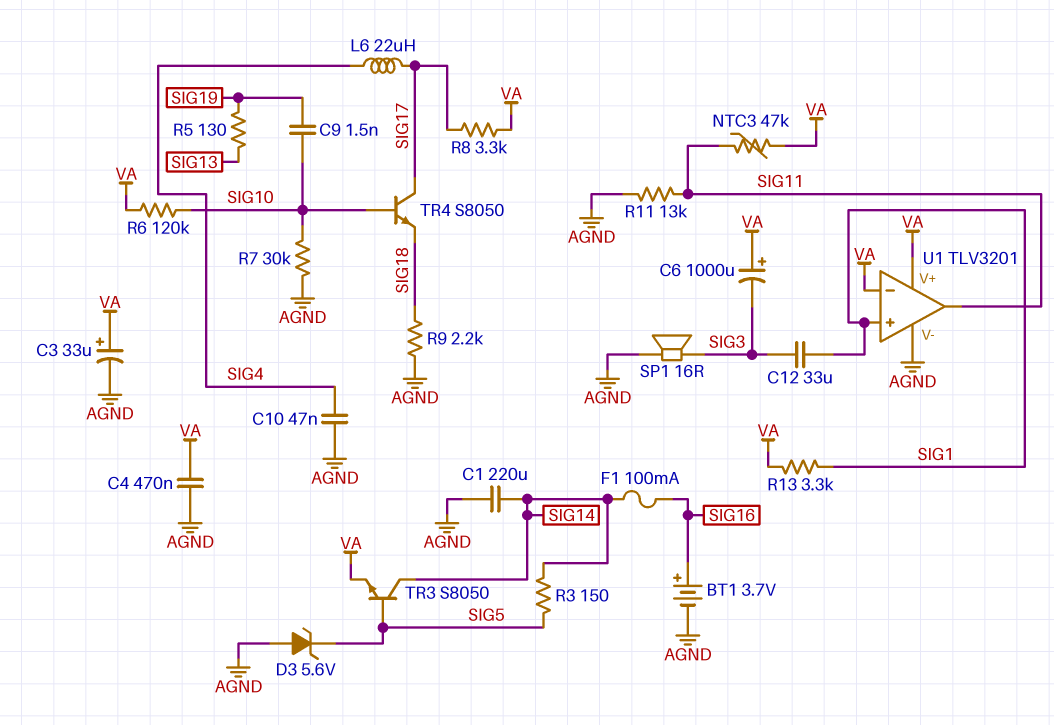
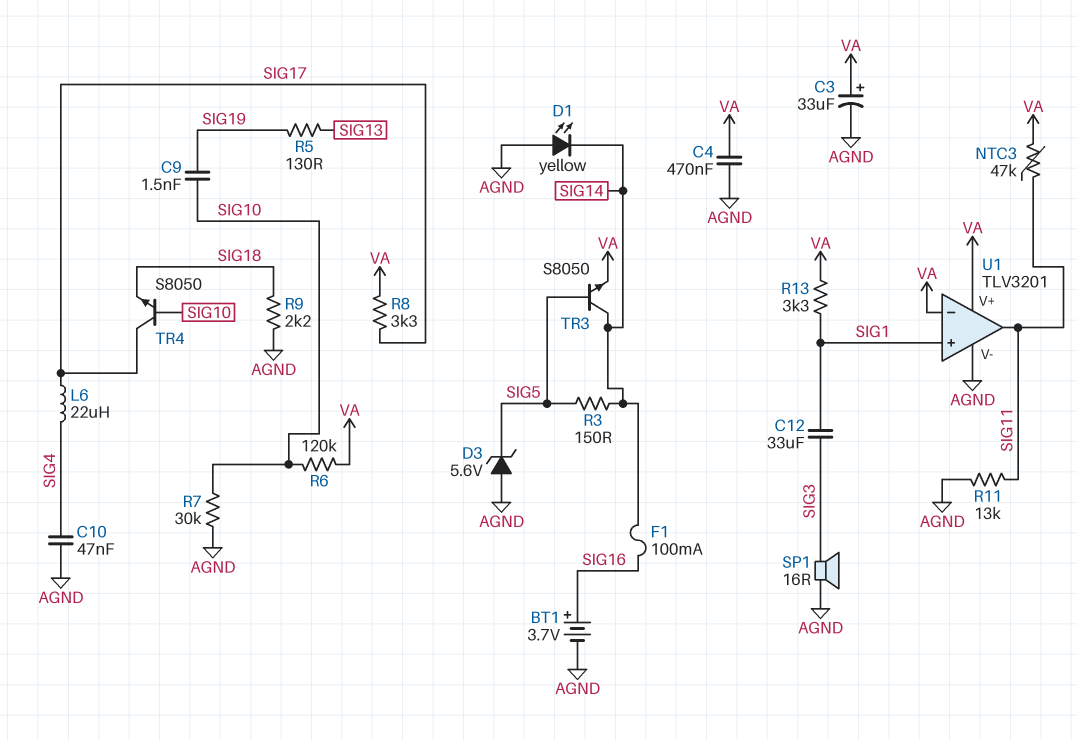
C1: 220uF (AGND, SIG14) -> none
C6: 1000uF (plus VA, minus SIG3) -> none
D1: none -> LED yellow (A AGND, K SIG14)

